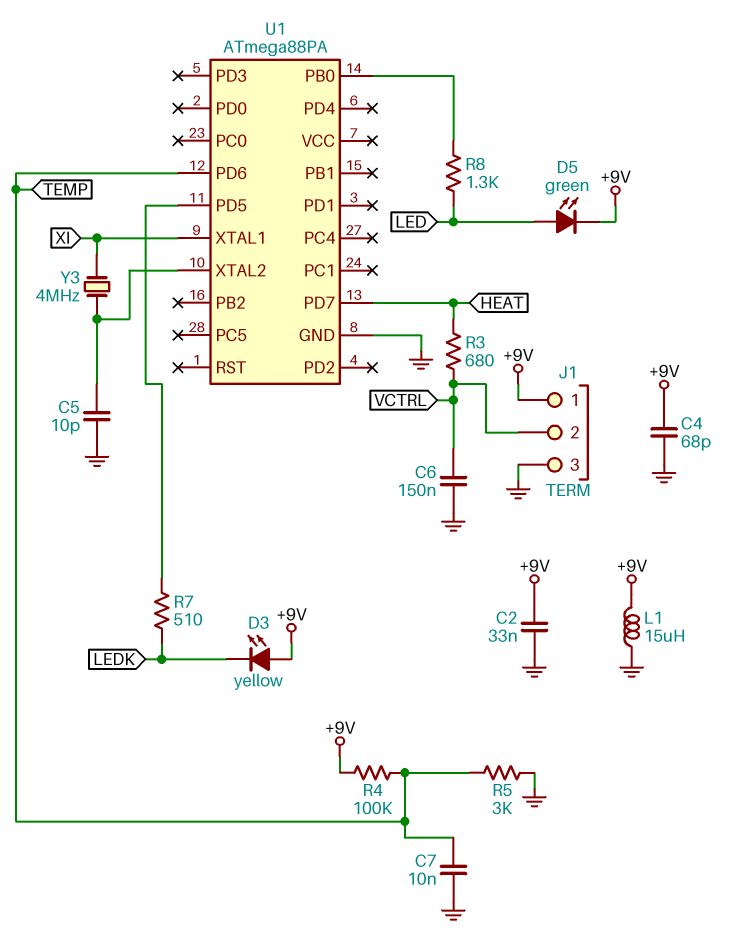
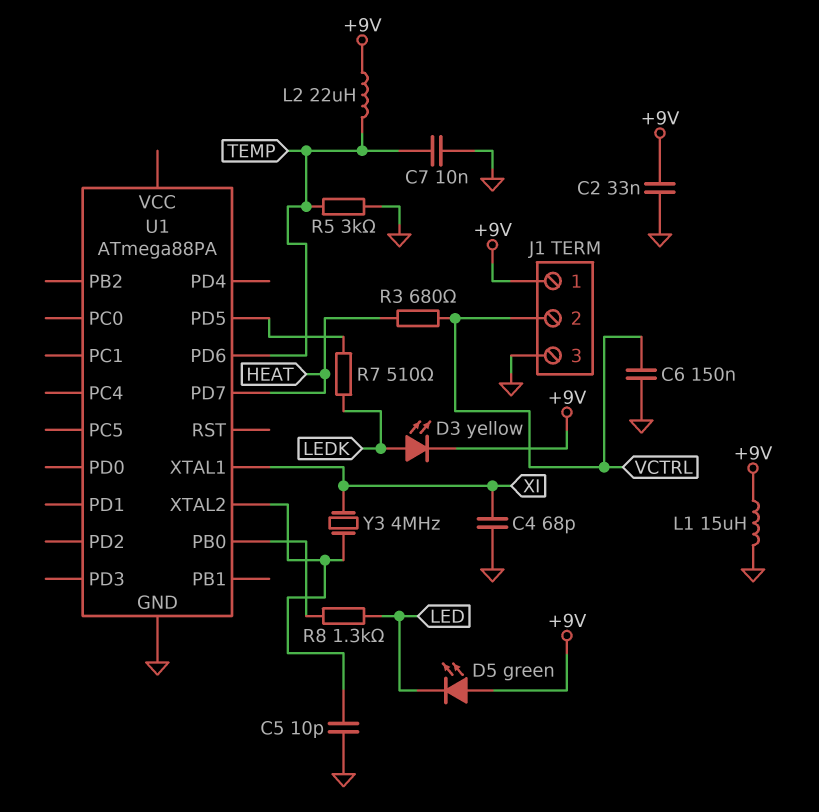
C4: 68pF (+9V, GND) -> 68pF (GND, XI)
D3: LED yellow (A +9V, K LEDK) -> LED yellow (A LEDK, K +9V)
D5: LED green (A LED, K +9V) -> LED green (A +9V, K LED)
L2: none -> 22uH (+9V, TEMP)
R4: 100k (+9V, TEMP) -> none

